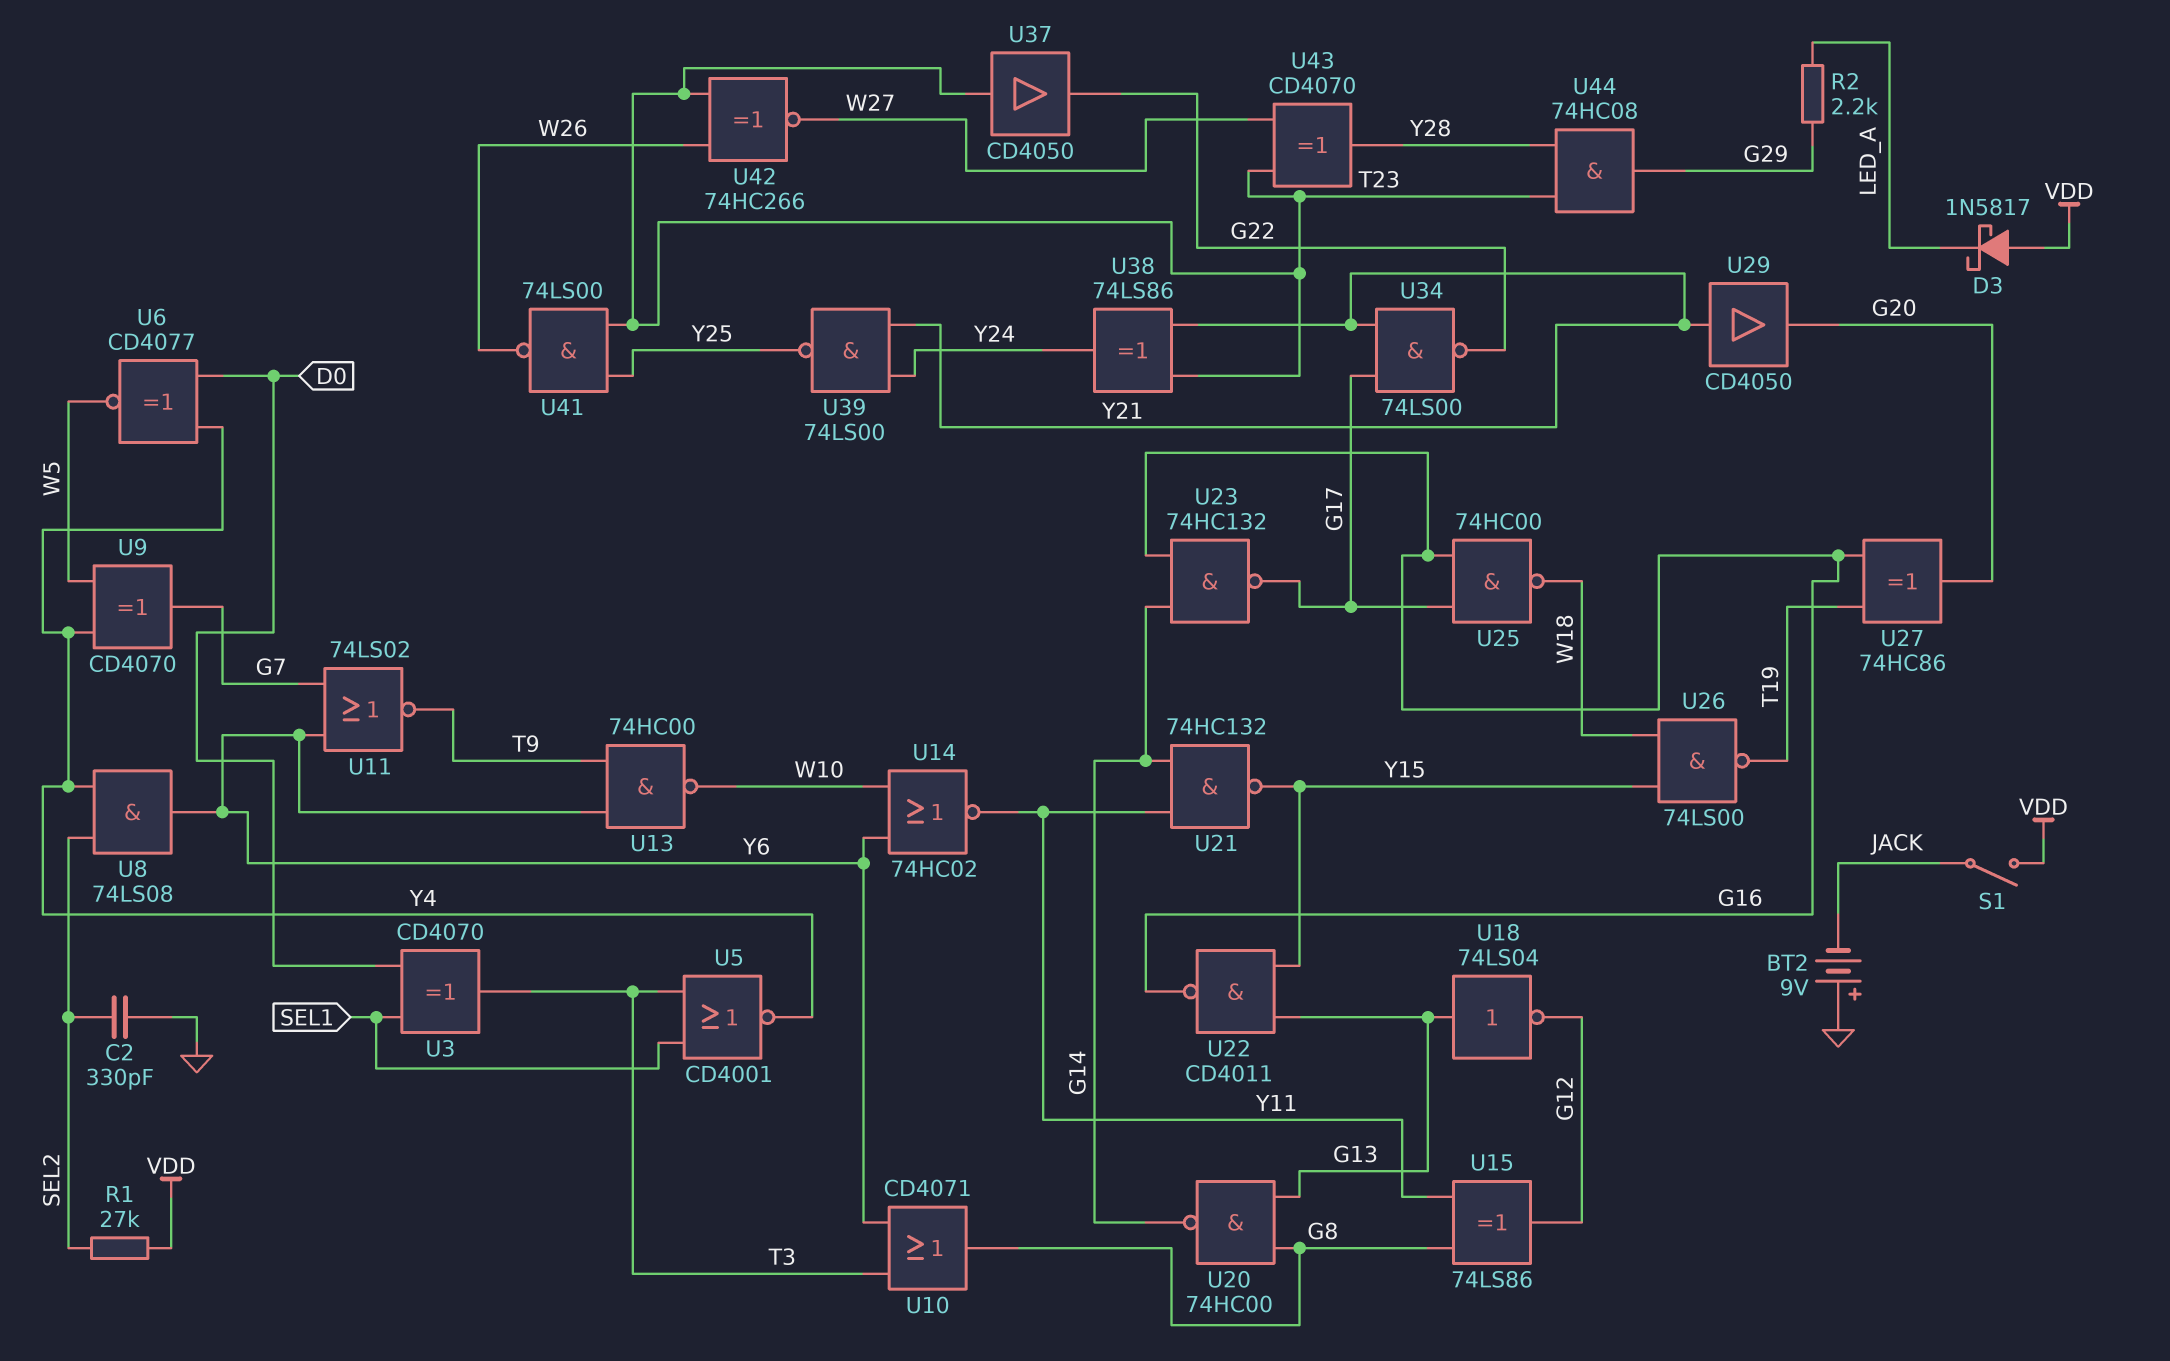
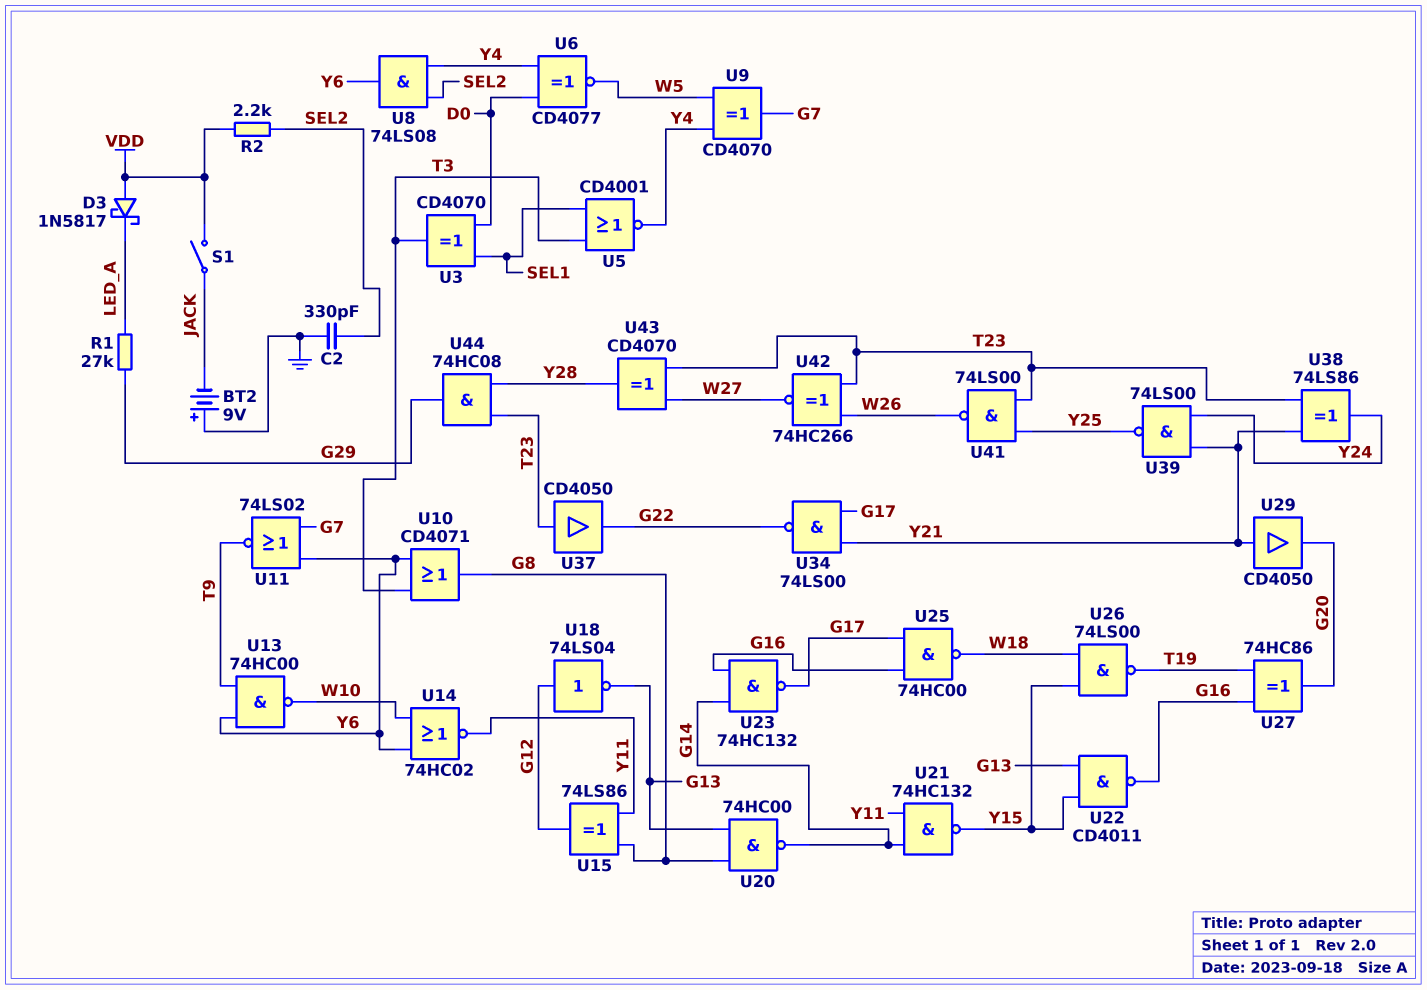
R1: 27k (SEL2, VDD) -> 27k (G29, LED_A)
R2: 2.2k (G29, LED_A) -> 2.2k (SEL2, VDD)
U18: NOT 74LS04 (in G13, out G12) -> NOT 74LS04 (in G12, out G13)

